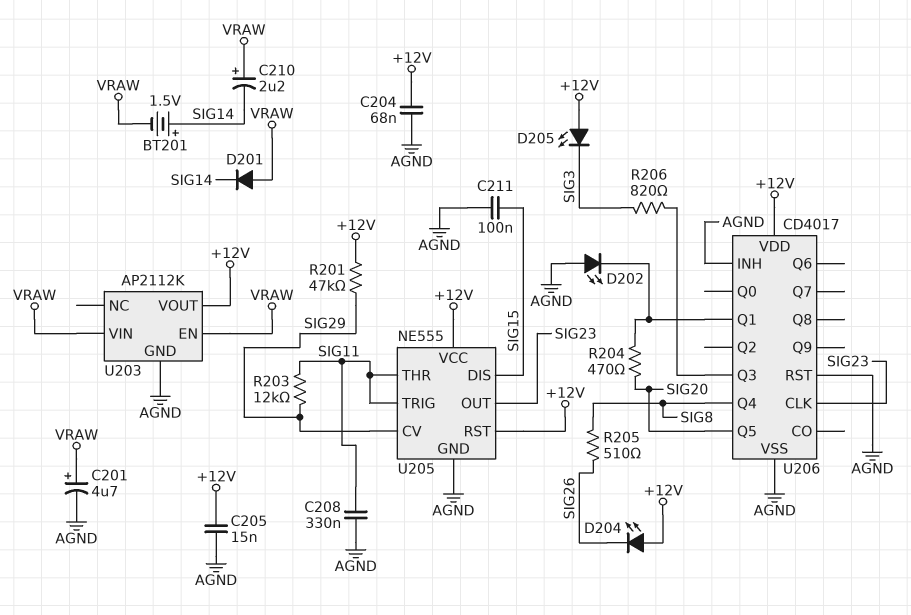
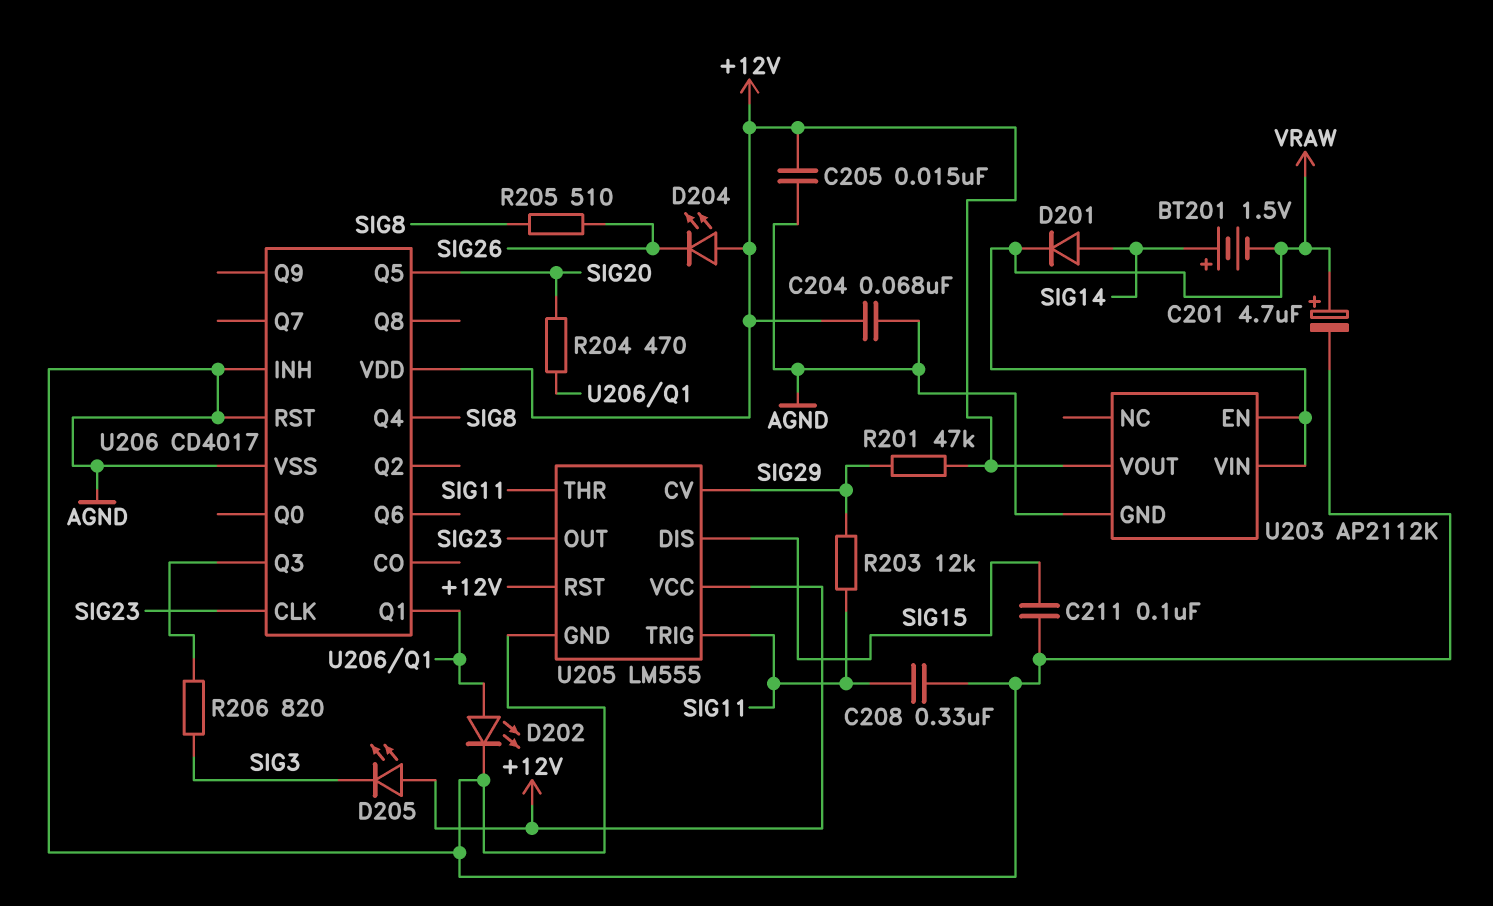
C210: 2.2uF (plus VRAW, minus SIG14) -> none
D201: diode (A VRAW, K SIG14) -> diode (A SIG14, K VRAW)
D202: LED (A AGND, K U206/Q1) -> LED (A U206/Q1, K AGND)
U205: NE555 -> LM555

